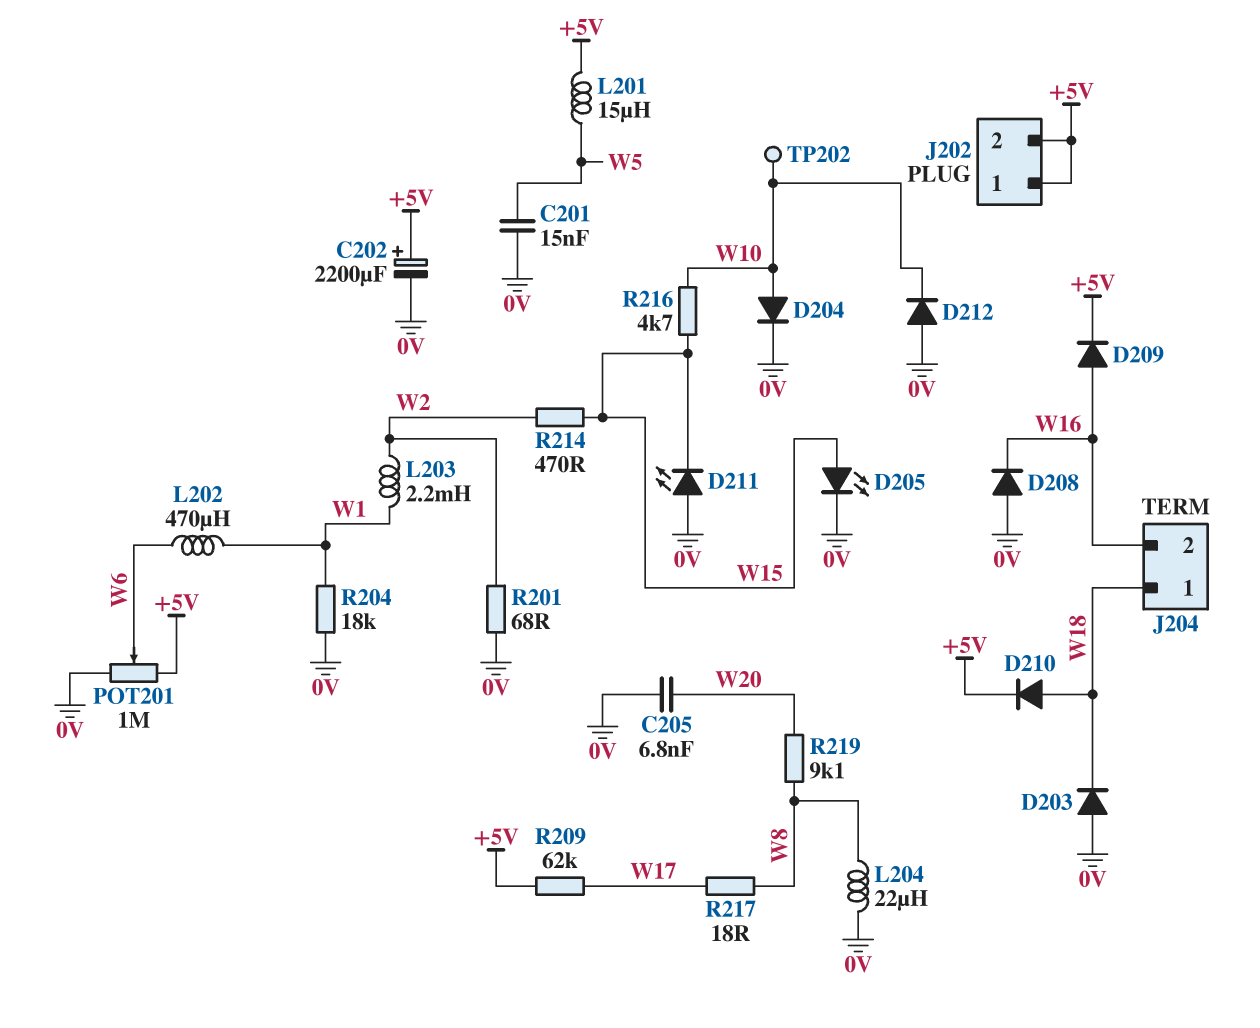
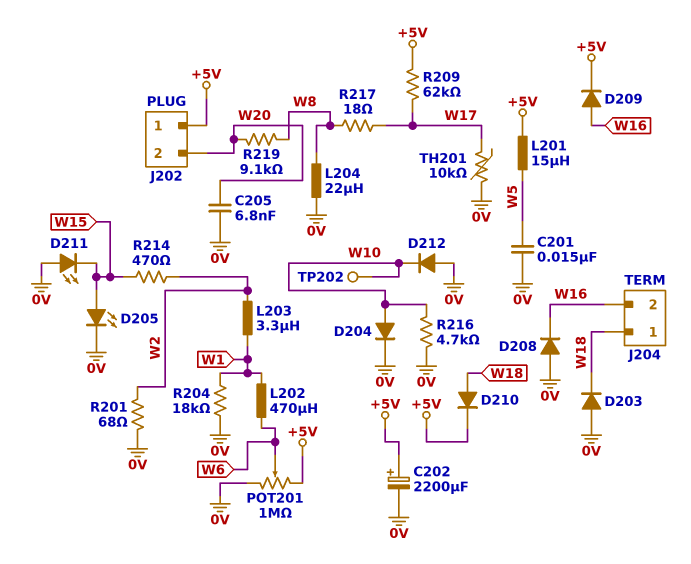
J202 pin 2: +5V -> W20
L203: 2.2mH (W1, W2) -> 3.3uH (W1, W2)
R216: 4.7k (W10, W15) -> 4.7k (0V, W10)
TH201: none -> 10k (0V, W17)

